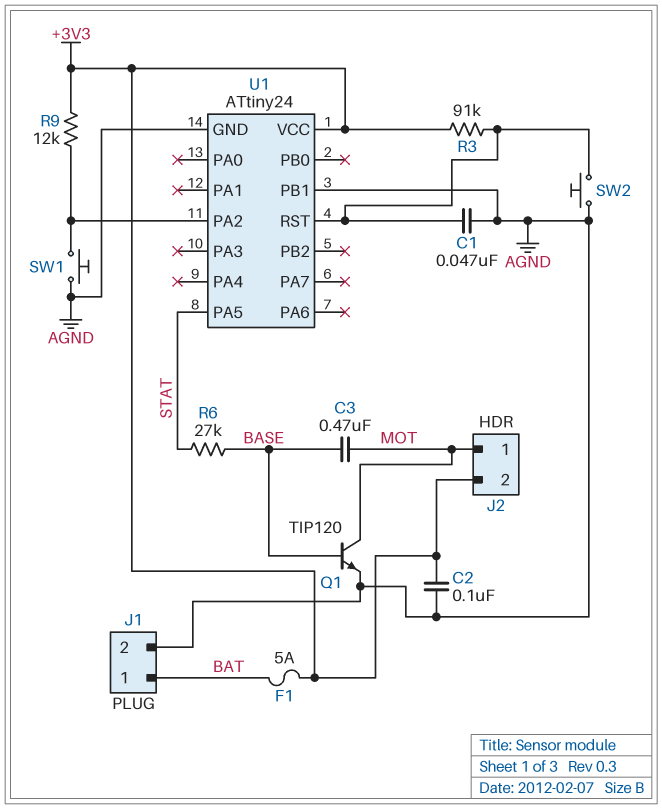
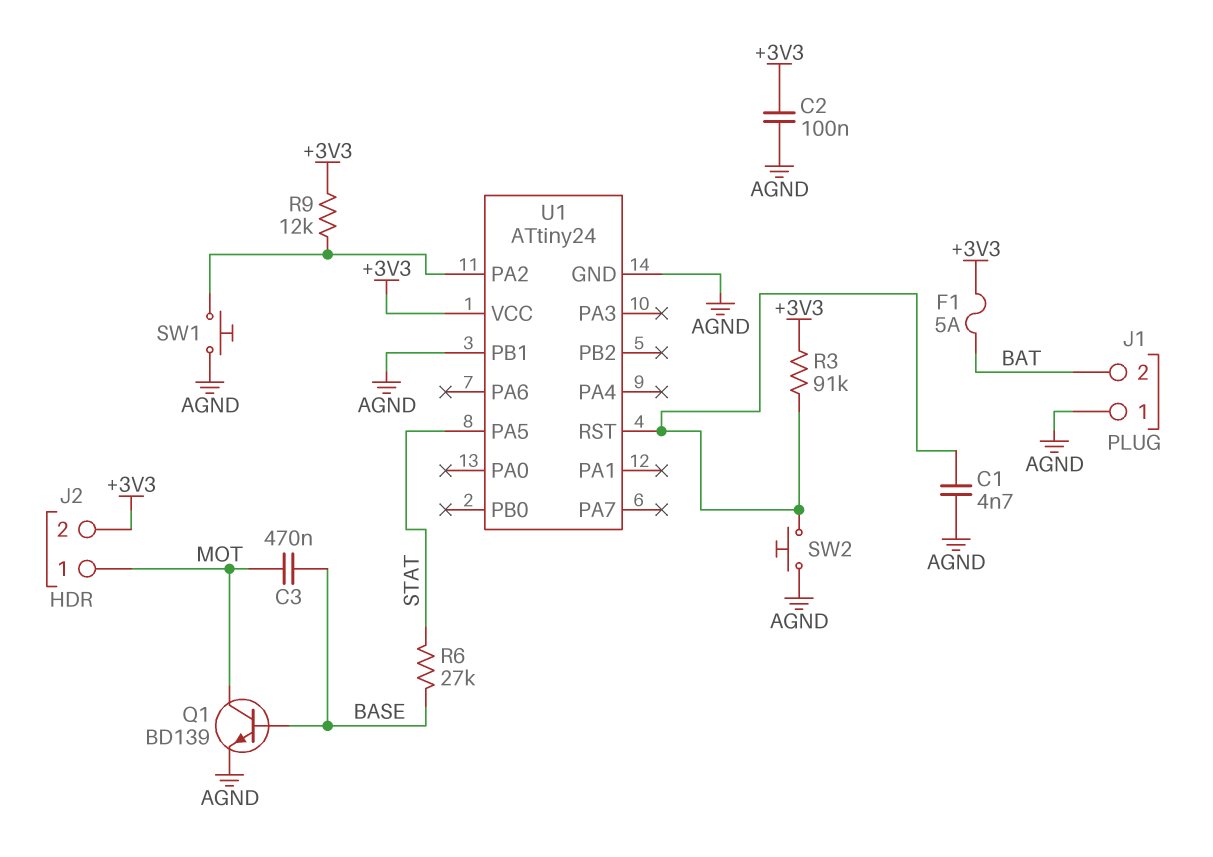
C1: 47nF (AGND, U1/RST) -> 4.7nF (AGND, U1/RST)
J1 pin 1: BAT -> AGND
J1 pin 2: AGND -> BAT
Q1: NPN TIP120 (B BASE, C MOT, E AGND) -> NPN BD139 (B BASE, C MOT, E AGND)

